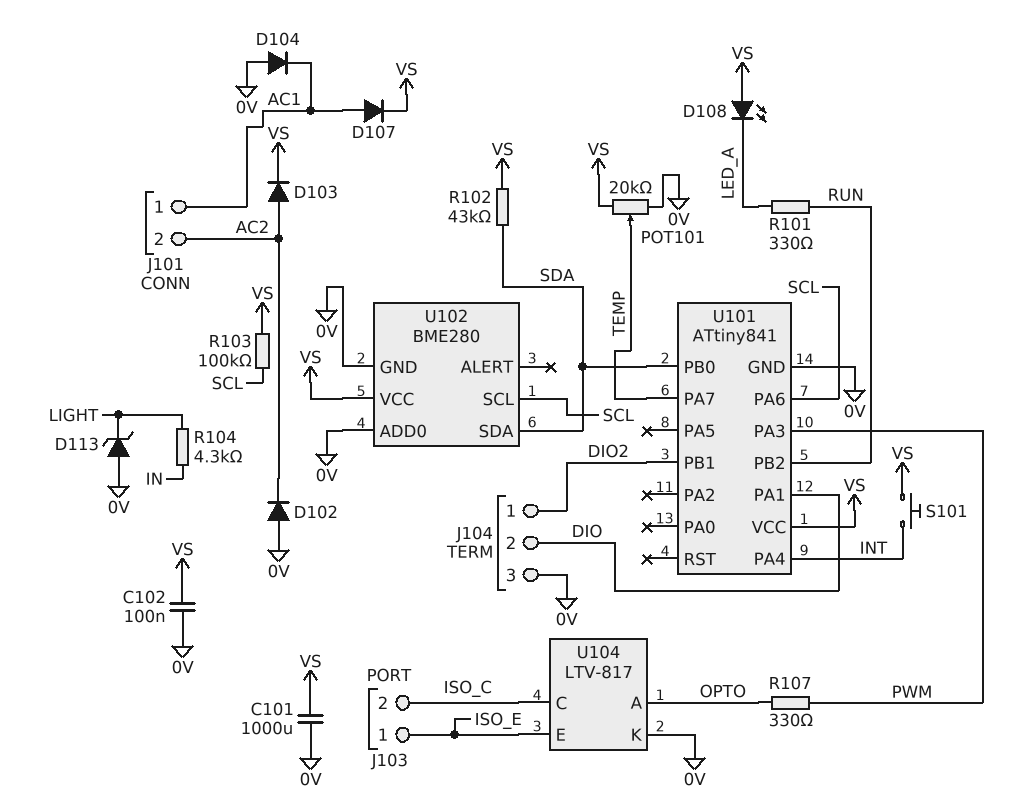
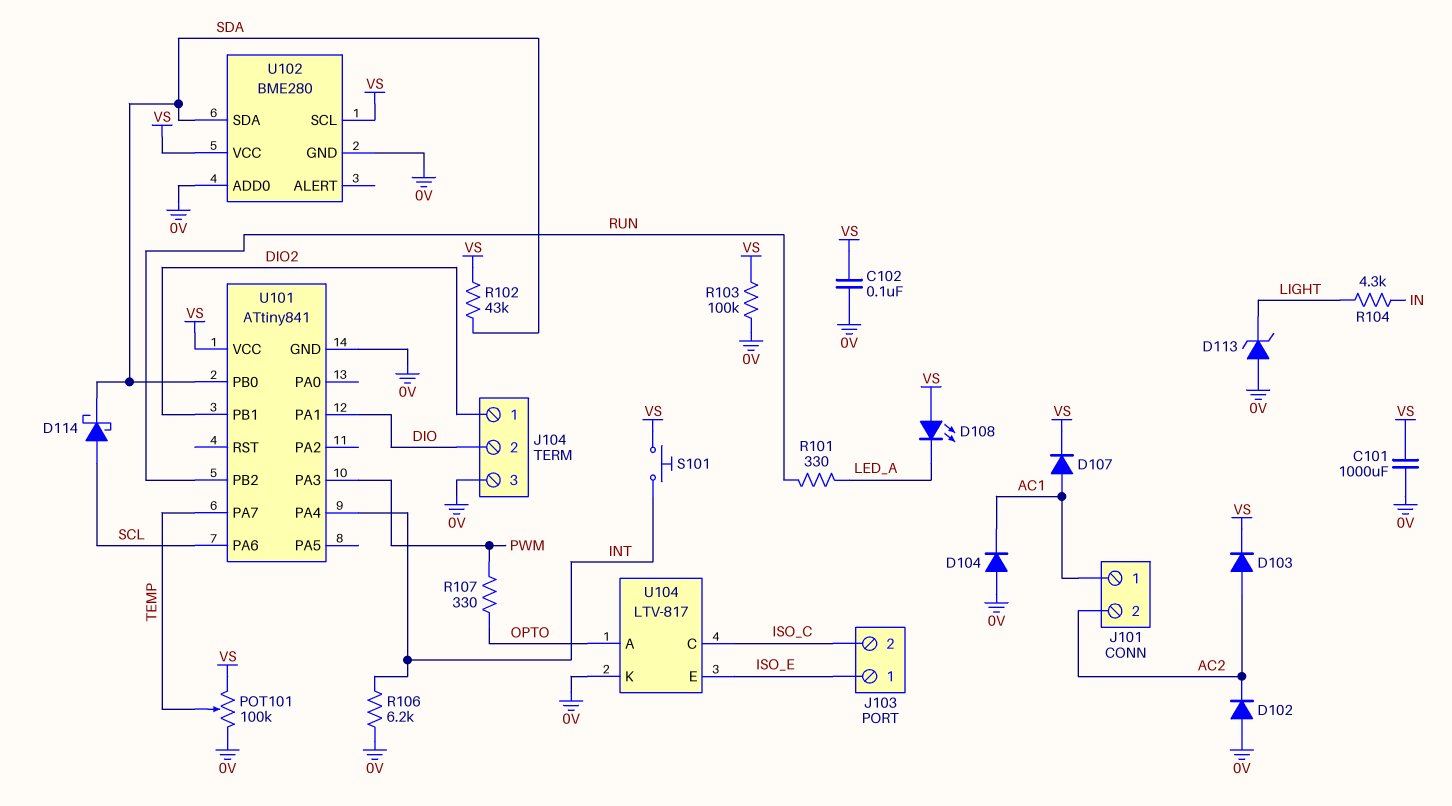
D114: none -> schottky (A SCL, K SDA)
POT101: 20k (0V, VS, wiper TEMP) -> 100k (0V, VS, wiper TEMP)
R103: 100k (SCL, VS) -> 100k (0V, VS)
R106: none -> 6.2k (0V, INT)
U102 pin SCL: SCL -> VS

